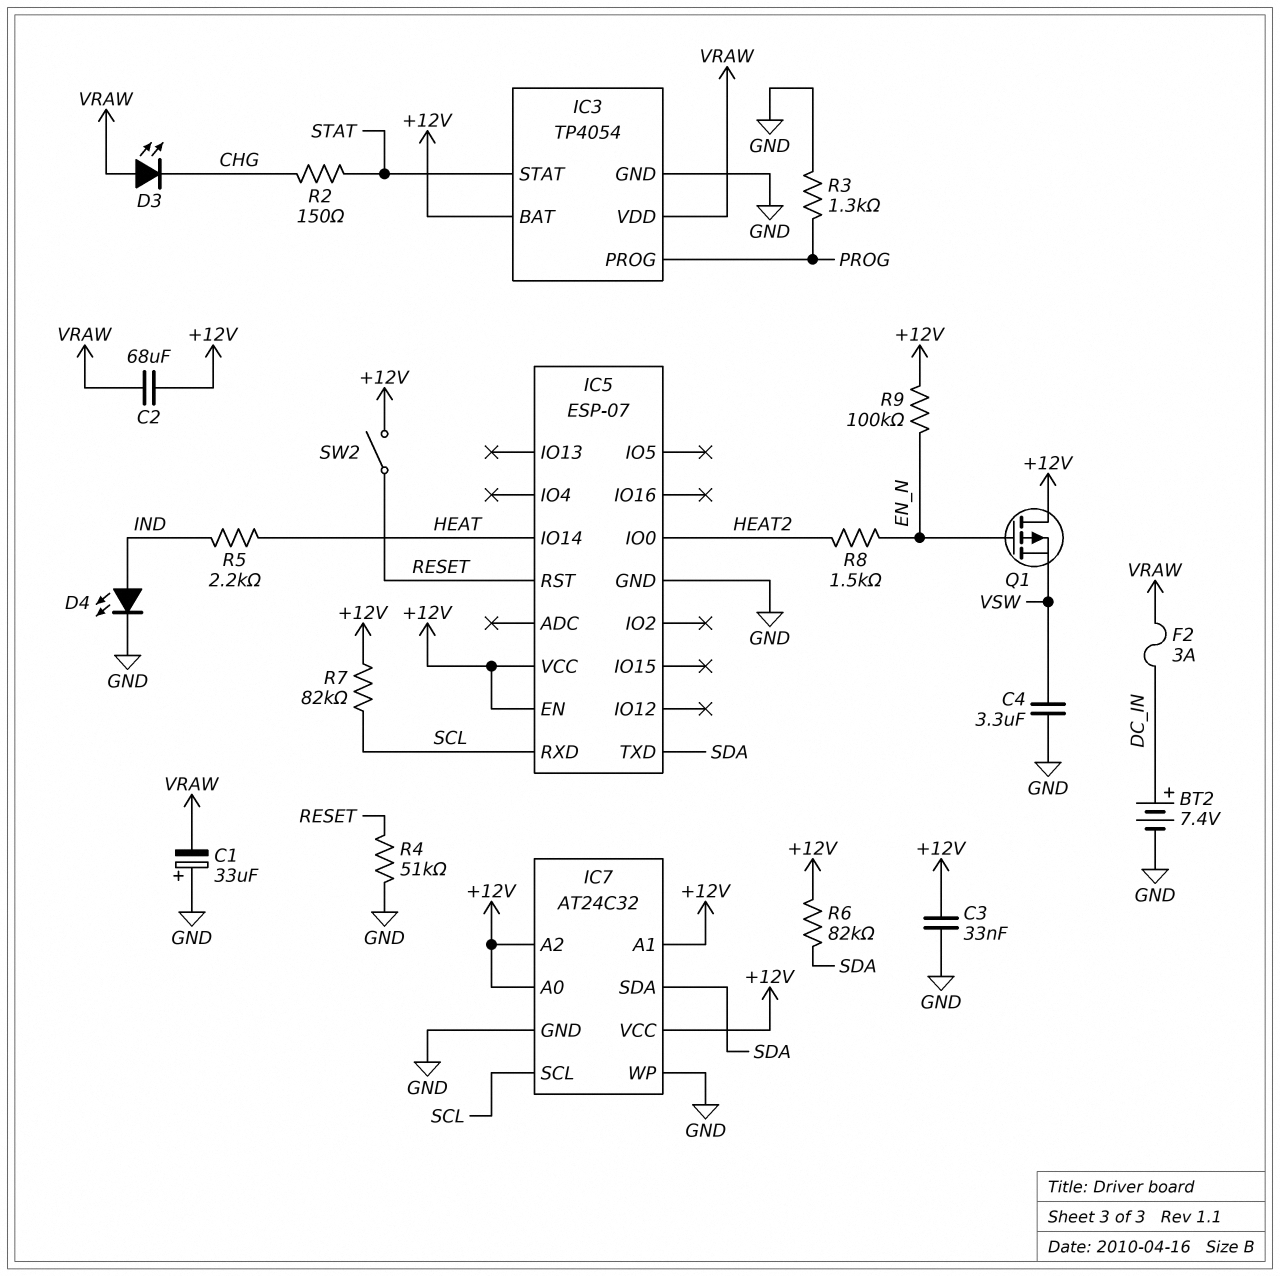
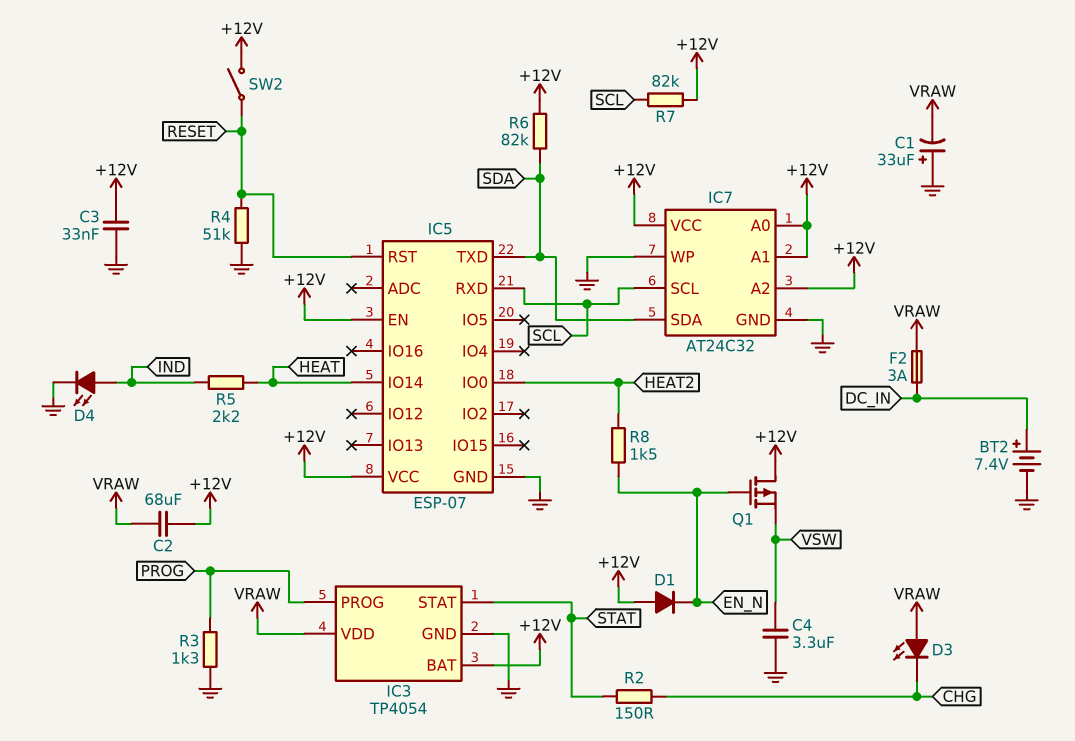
D1: none -> diode (A +12V, K EN_N)
R9: 100k (+12V, EN_N) -> none

